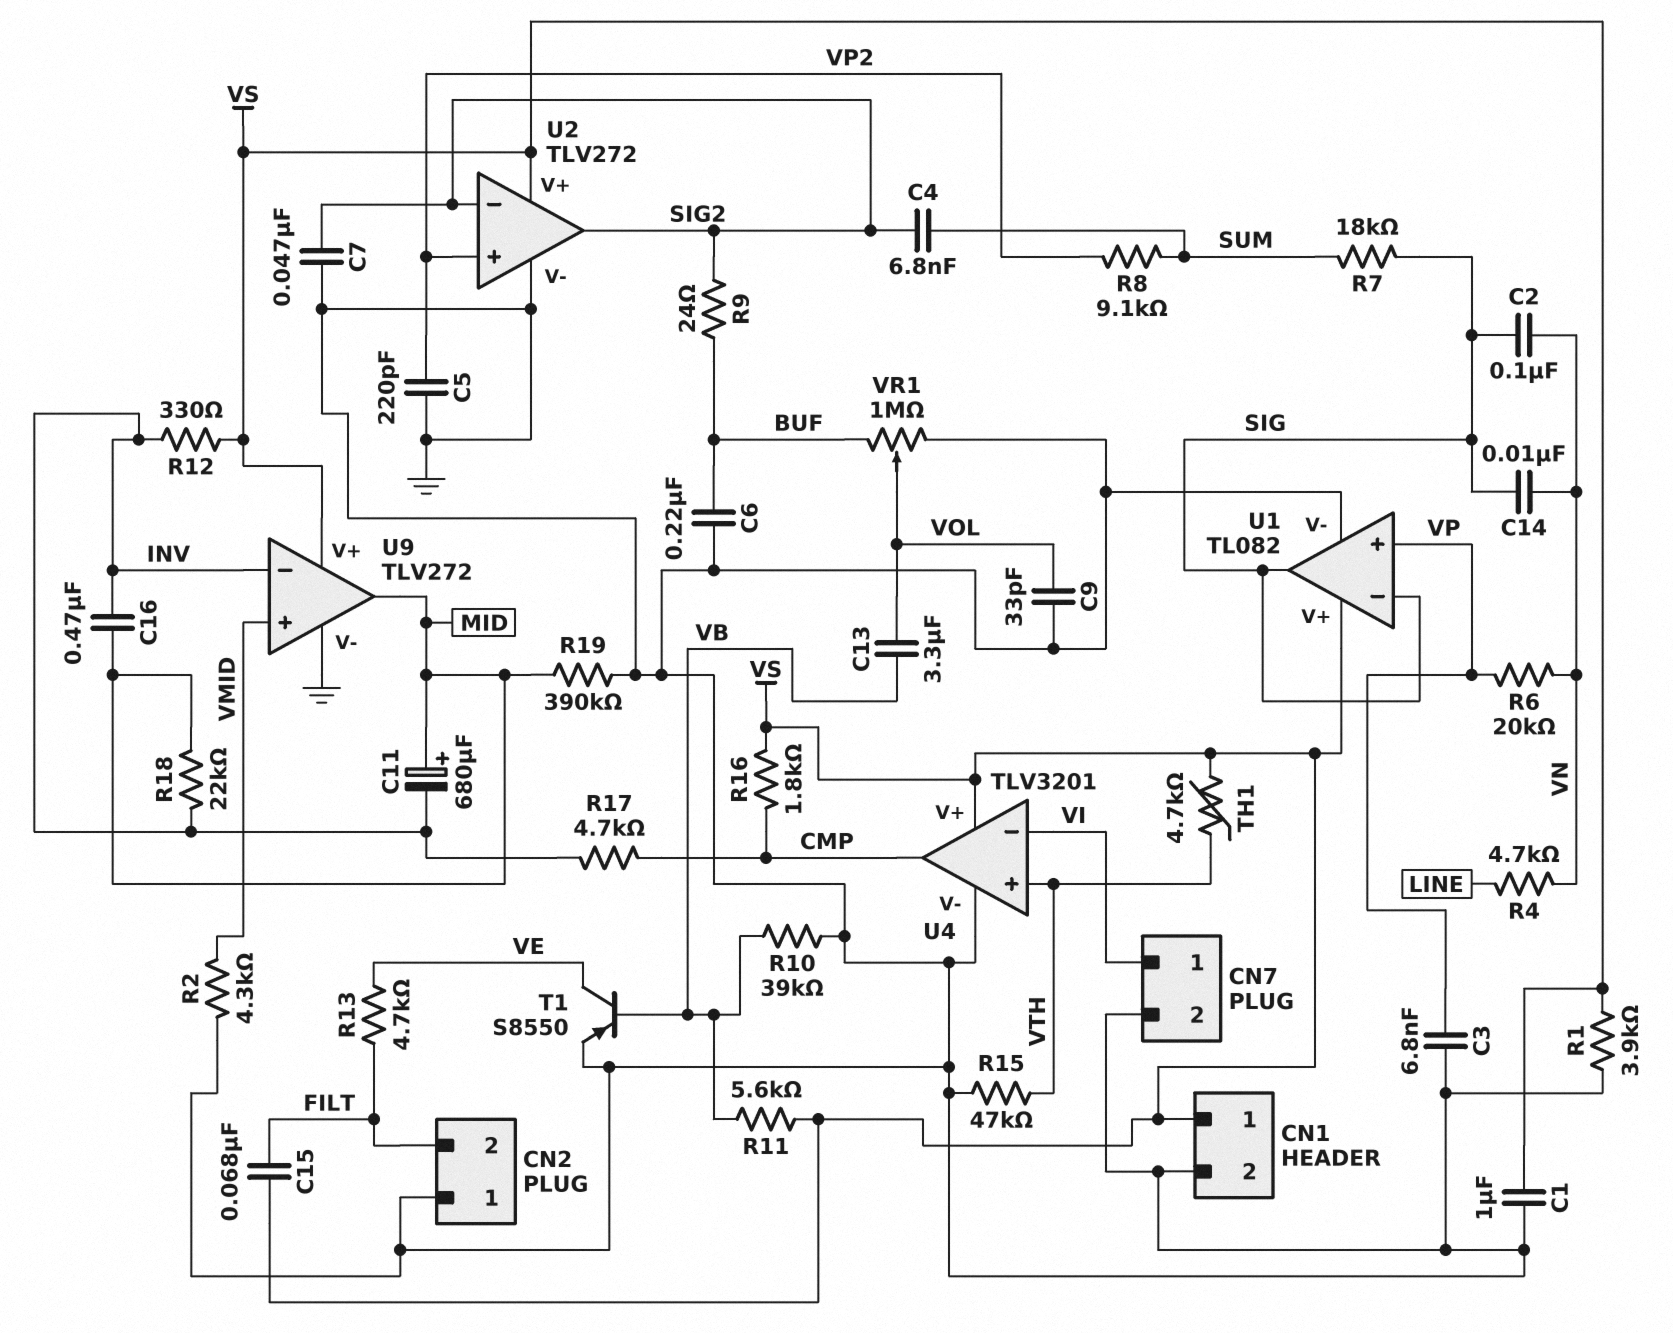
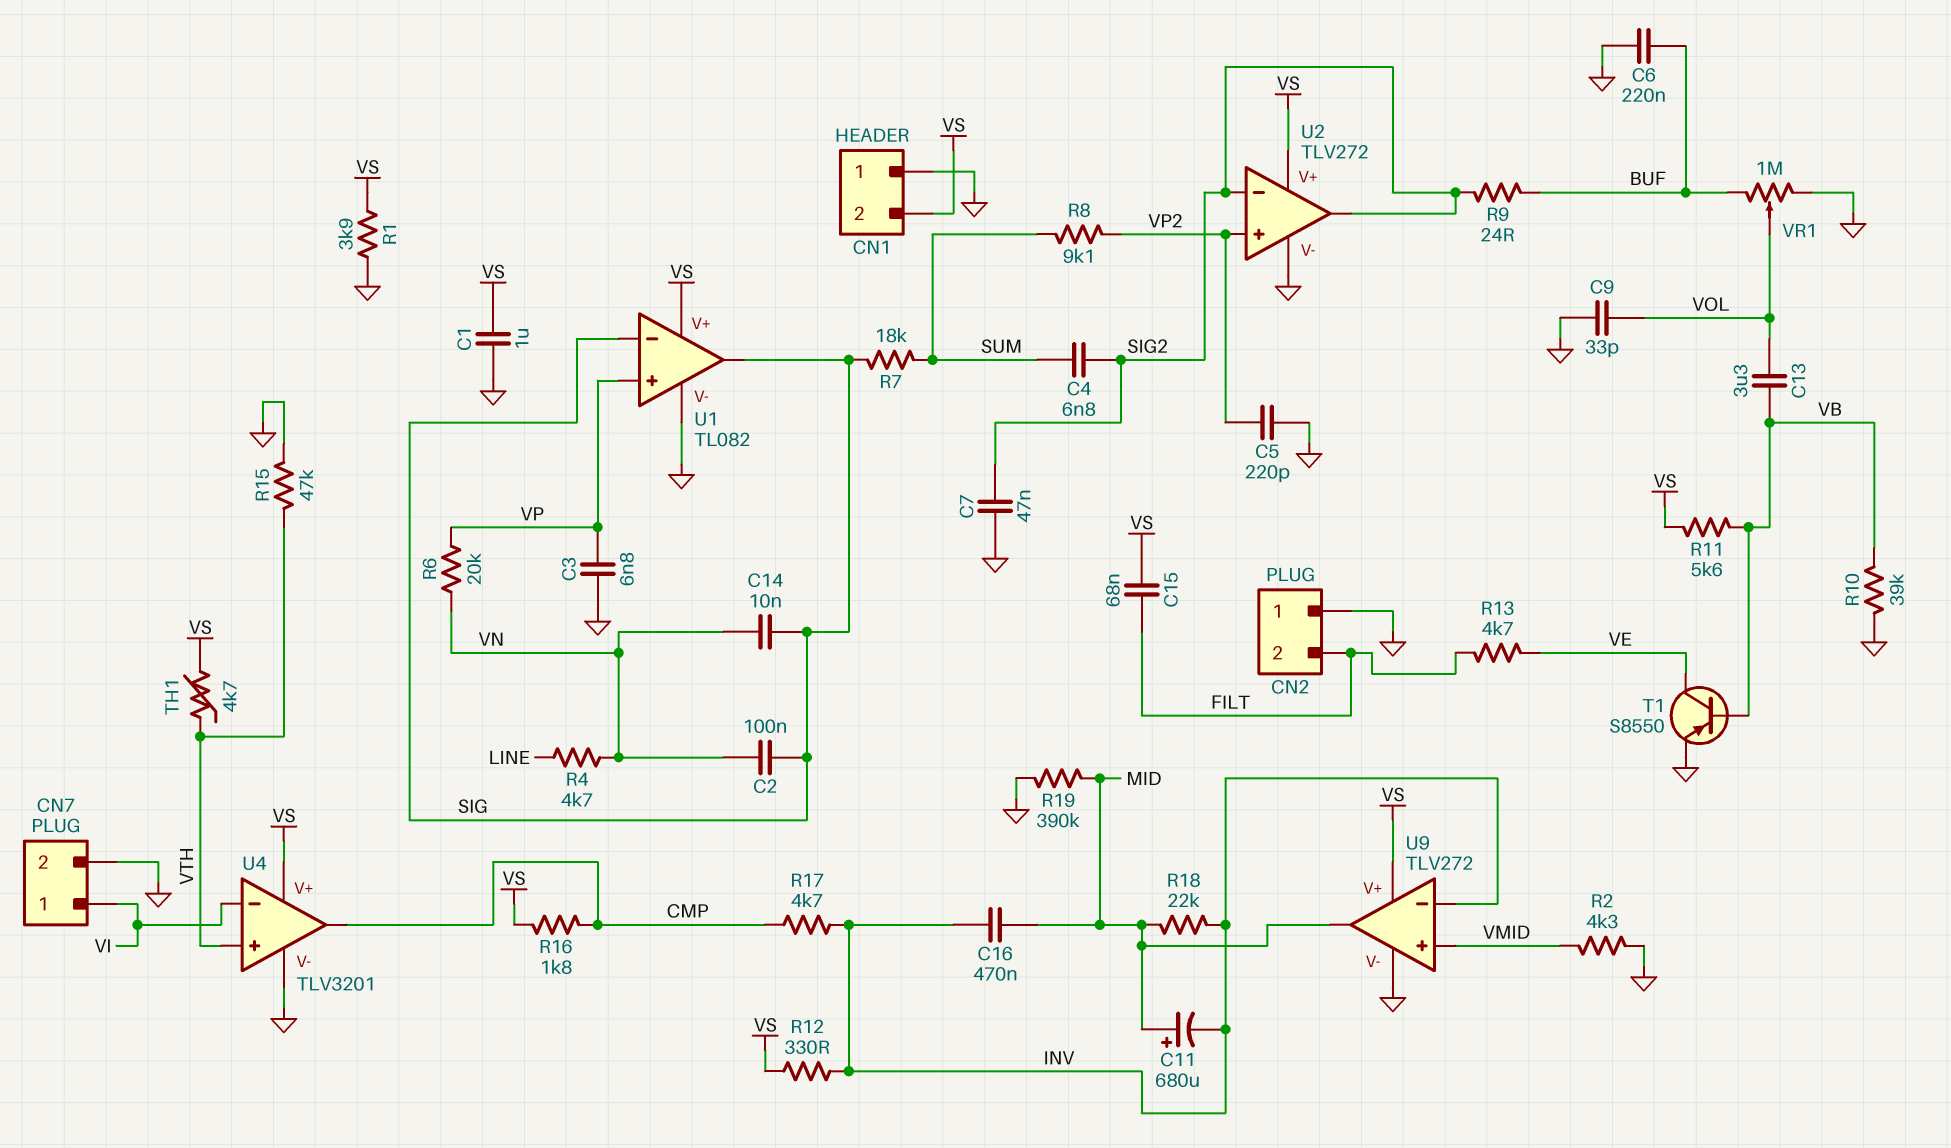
CN1 pin 1: VS -> GND
CN1 pin 2: GND -> VS

